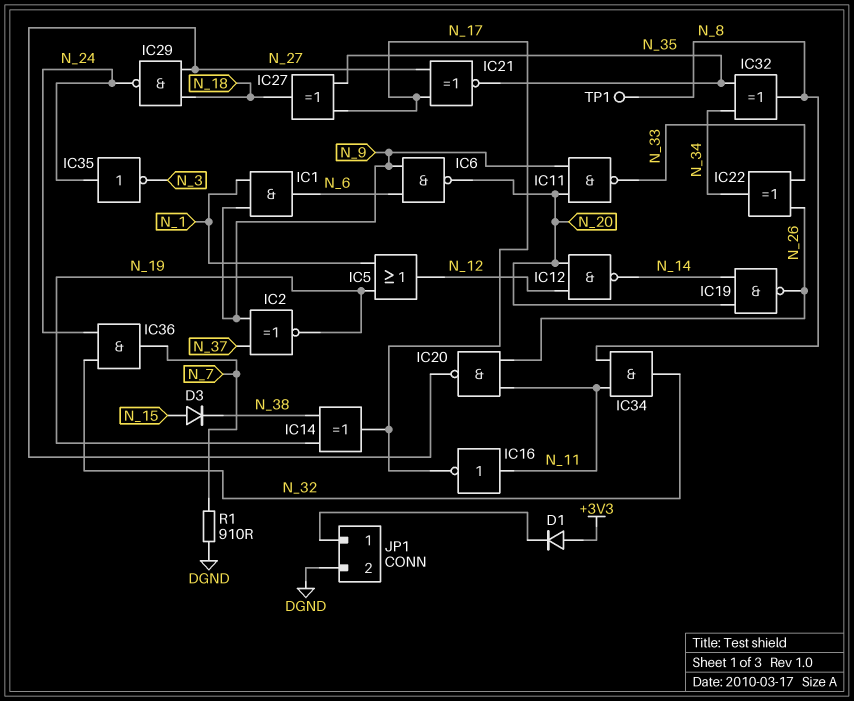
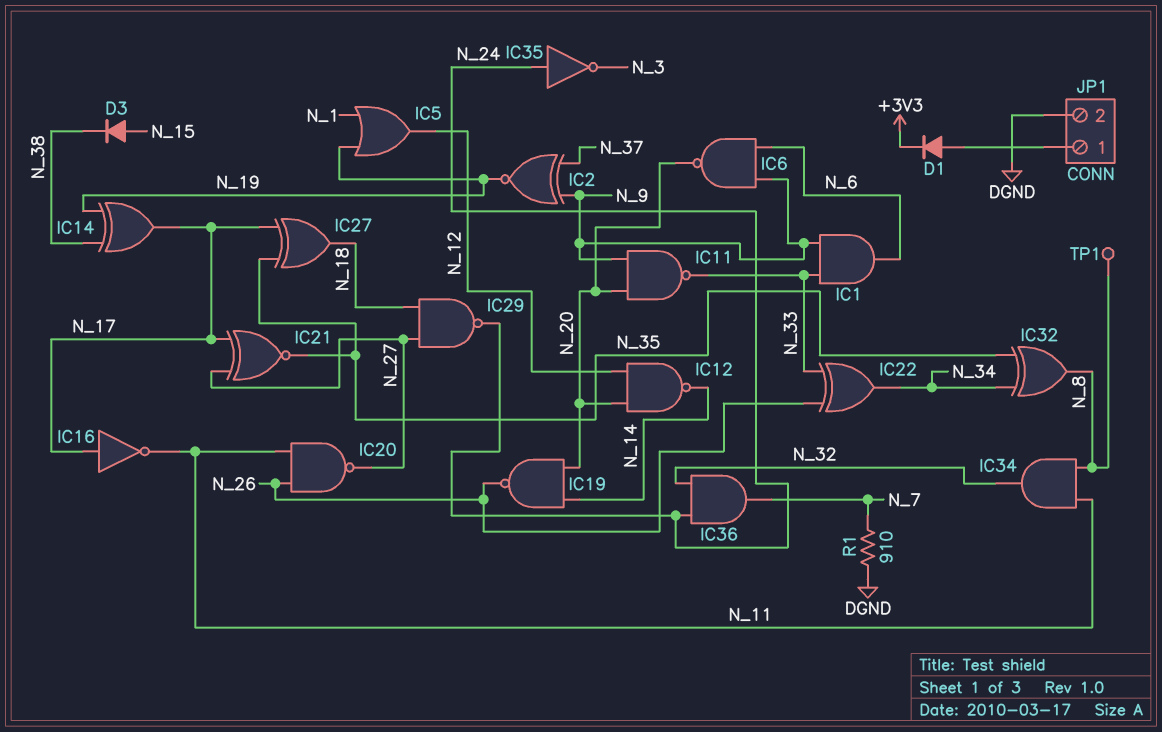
D1: diode (A +3V3, K JP1/1) -> diode (A JP1/1, K +3V3)
IC1: AND (in N_1, in N_9, out N_6) -> AND (in N_9, in N_33, out N_6)
IC16: NOT (in N_11, out N_17) -> NOT (in N_17, out N_11)

